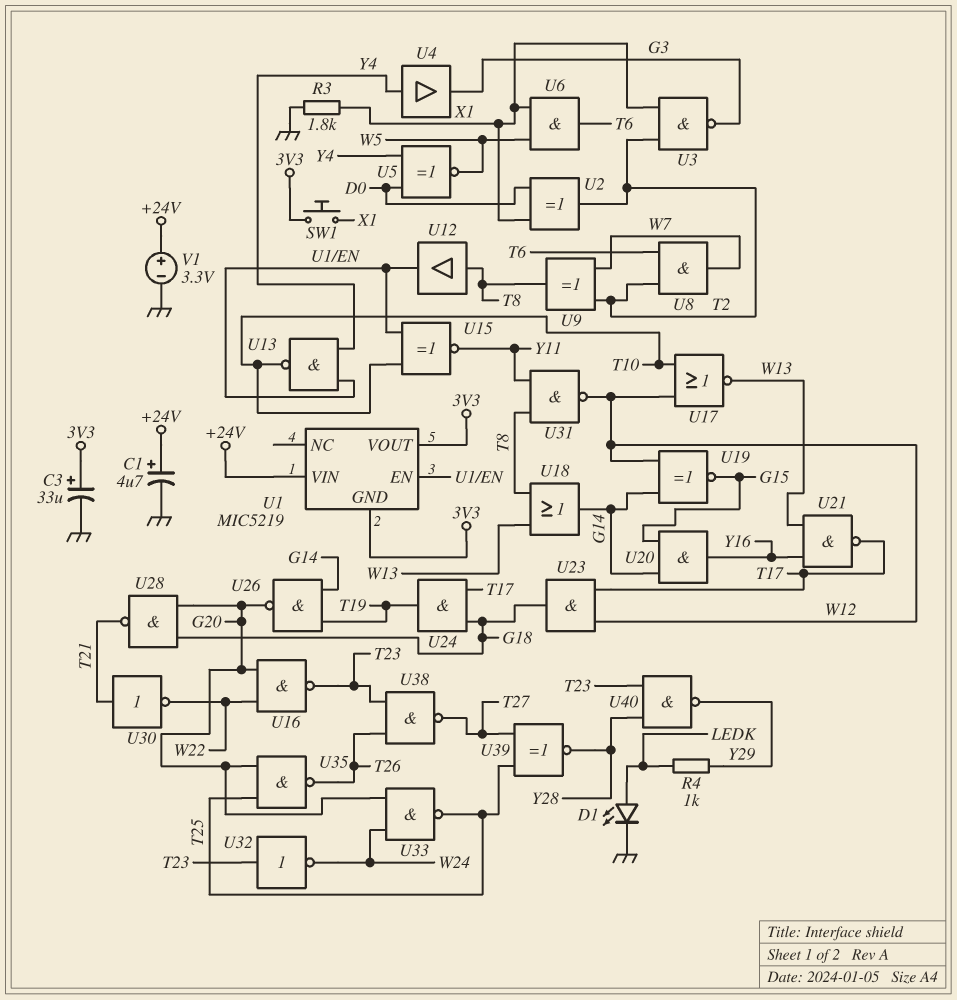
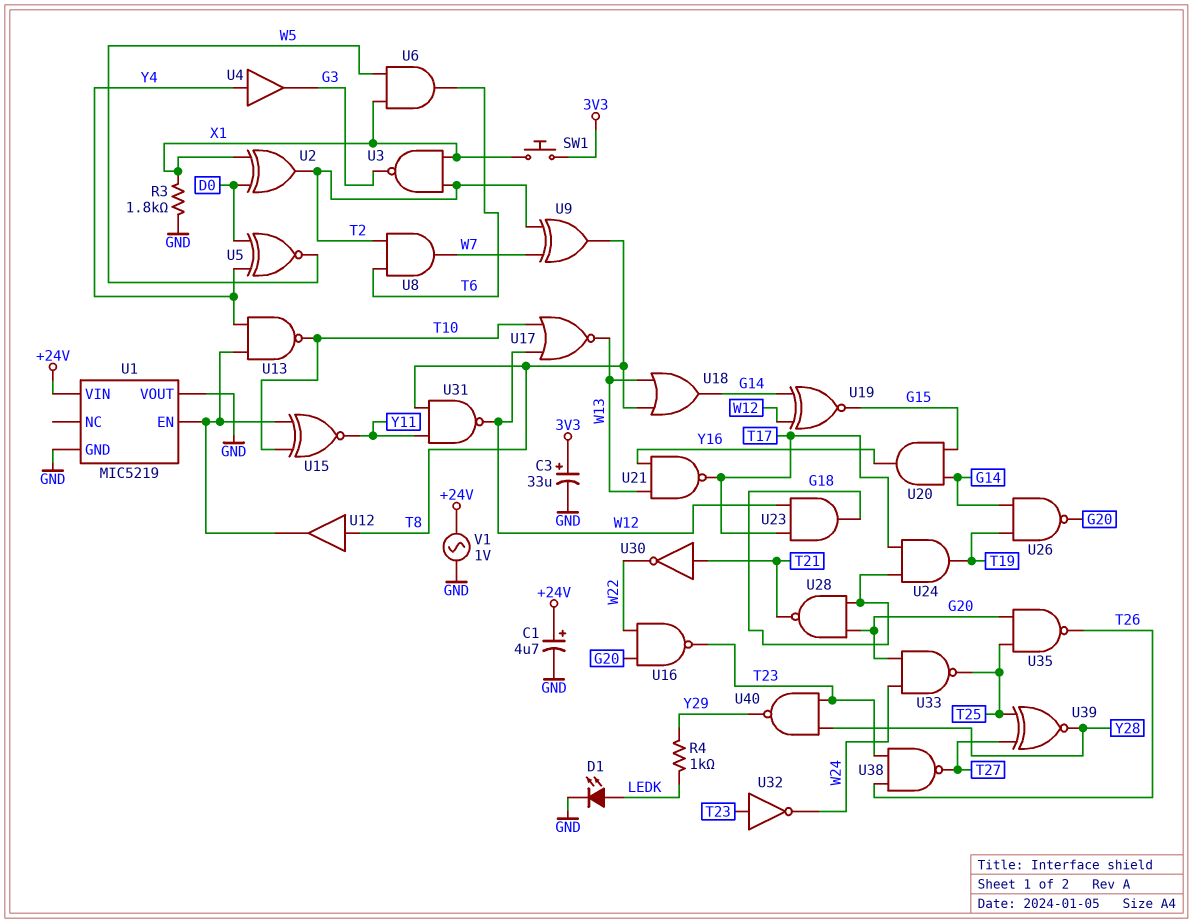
U1 pin GND: 3V3 -> GND
U1 pin VOUT: 3V3 -> GND
V1: 3.3V (plus +24V, minus GND) -> AC 1V (+24V, GND)

